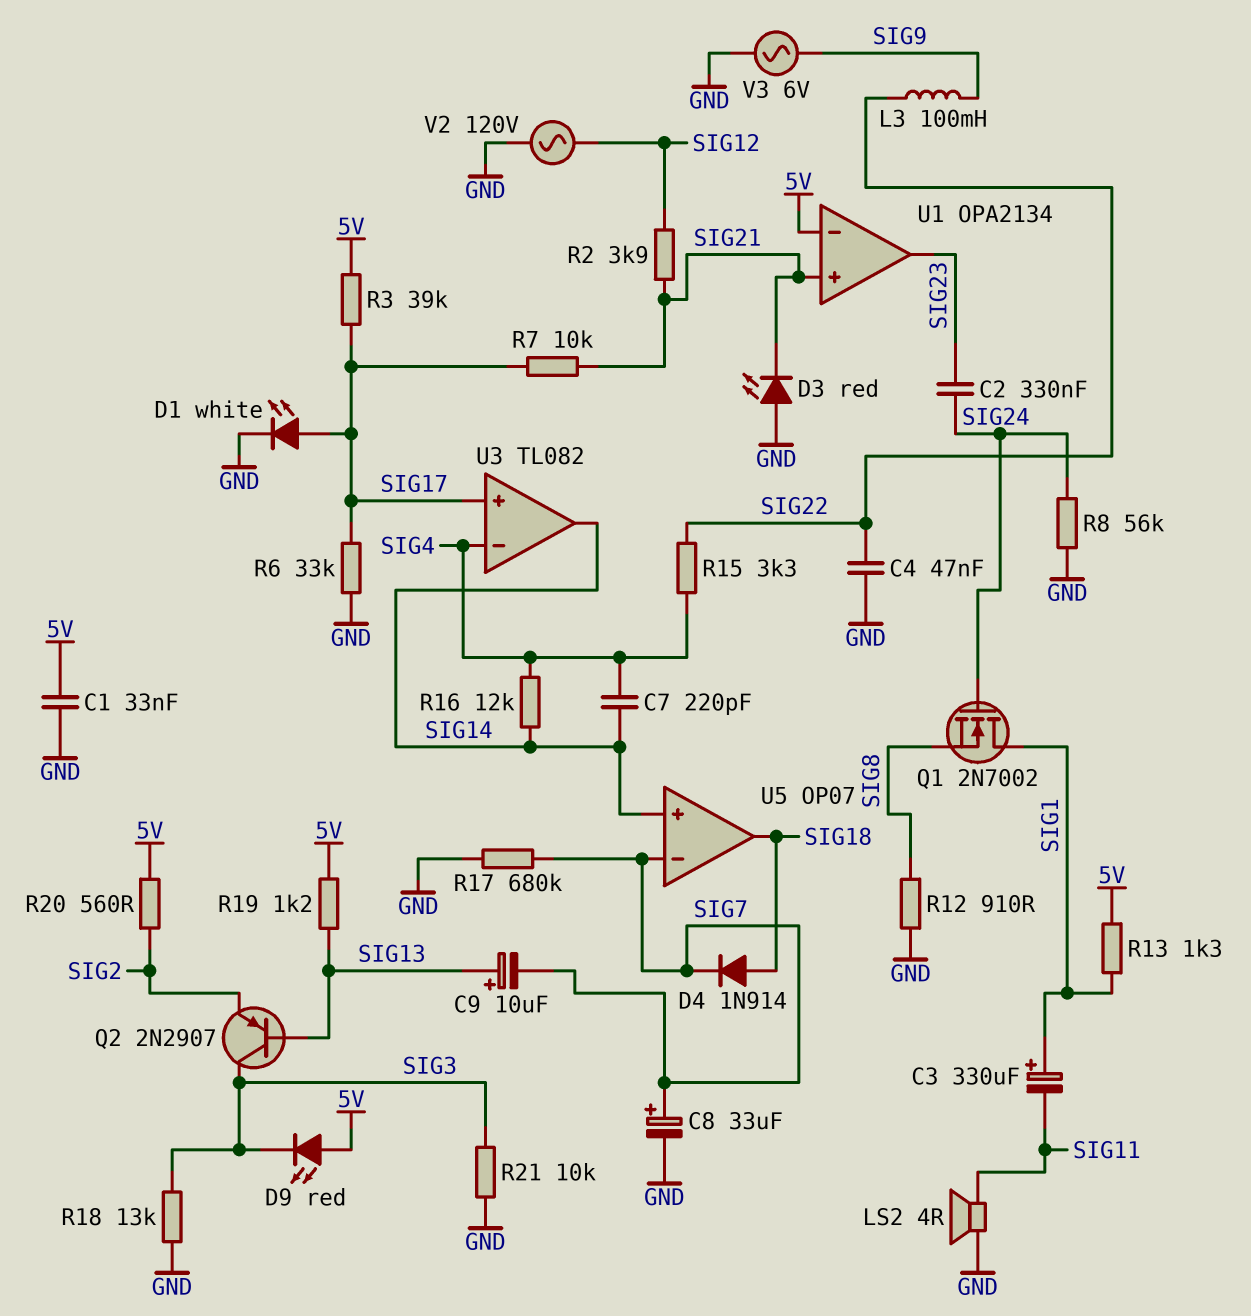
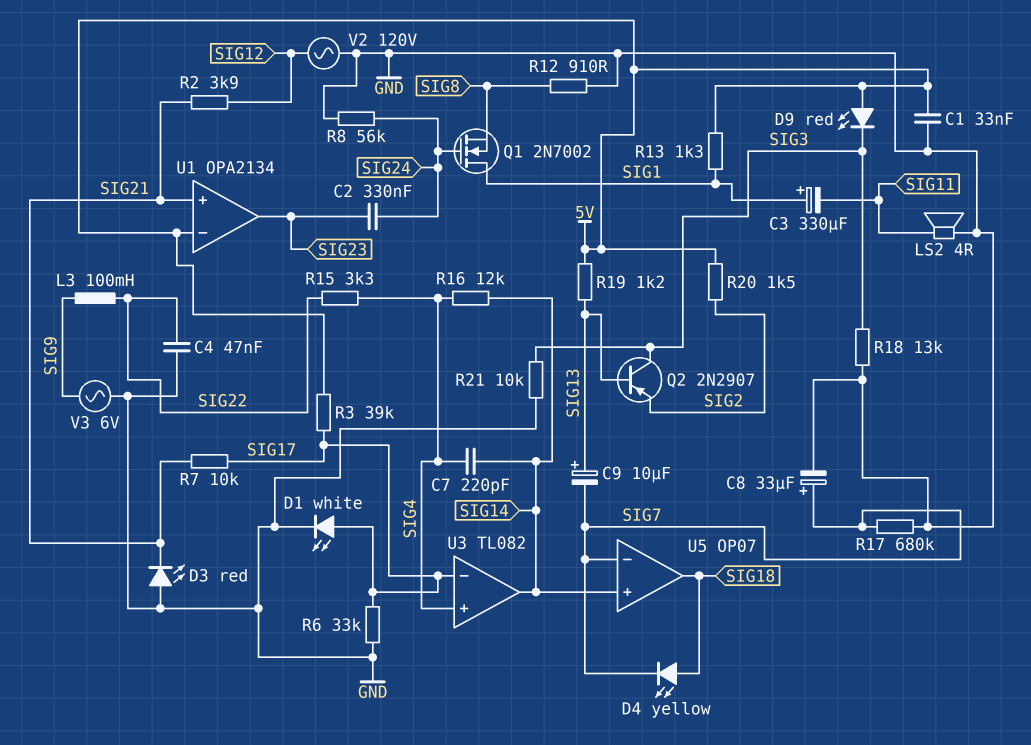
D4: diode 1N914 (A SIG18, K SIG7) -> LED yellow (A SIG18, K SIG7)
R20: 560 (5V, SIG2) -> 1.5k (5V, SIG2)
U3 pin in+: SIG17 -> SIG4
U3 pin in-: SIG4 -> SIG17

